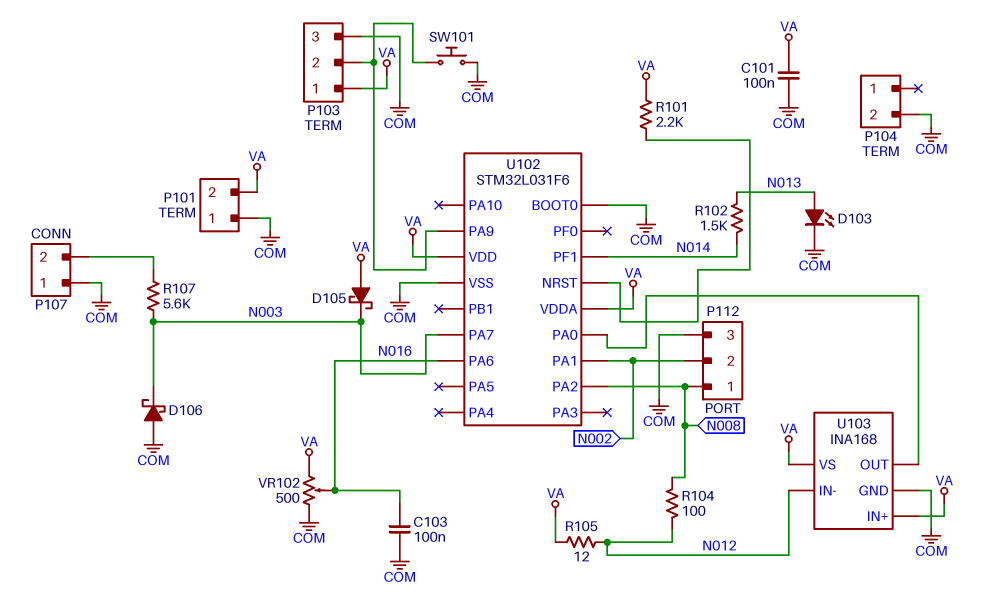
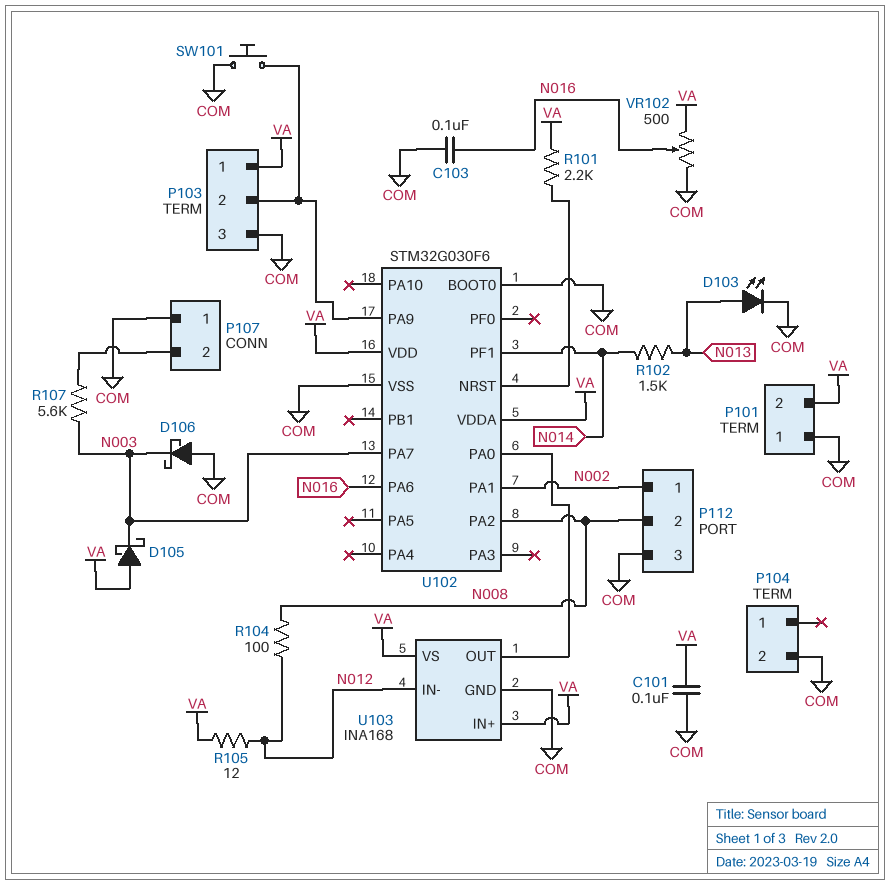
P112 pin 1: N008 -> N002
P112 pin 2: N002 -> N008
U102: STM32L031F6 -> STM32G030F6

